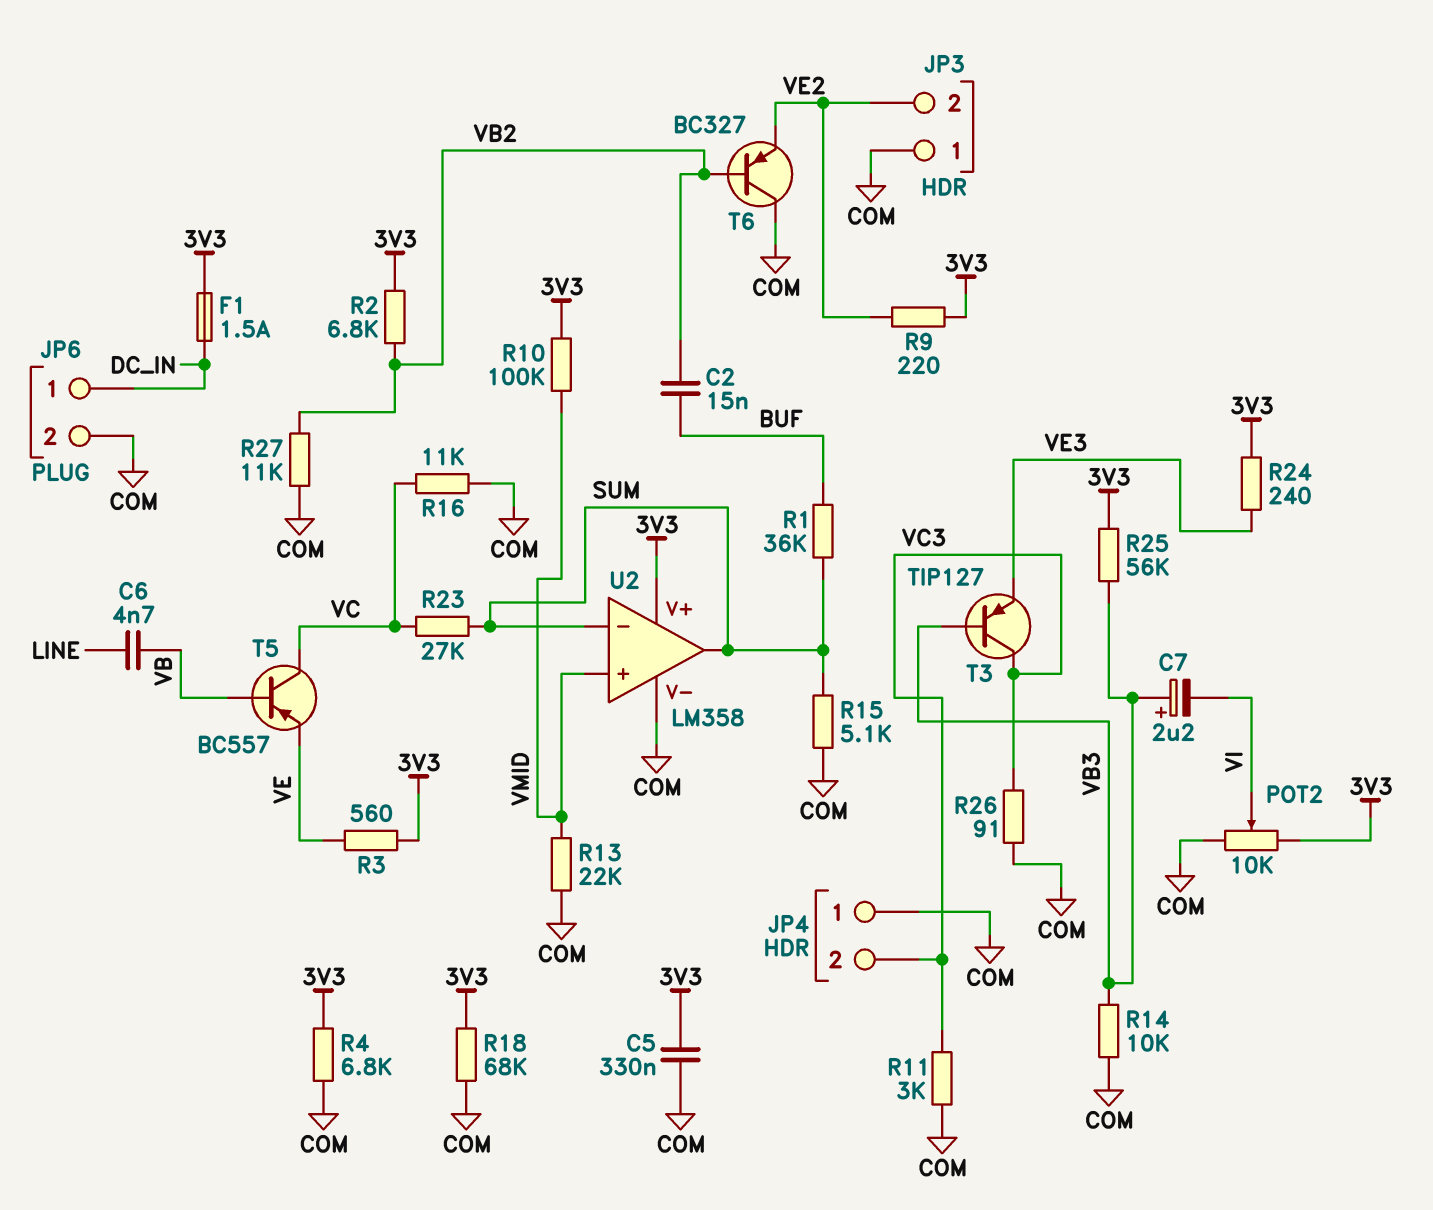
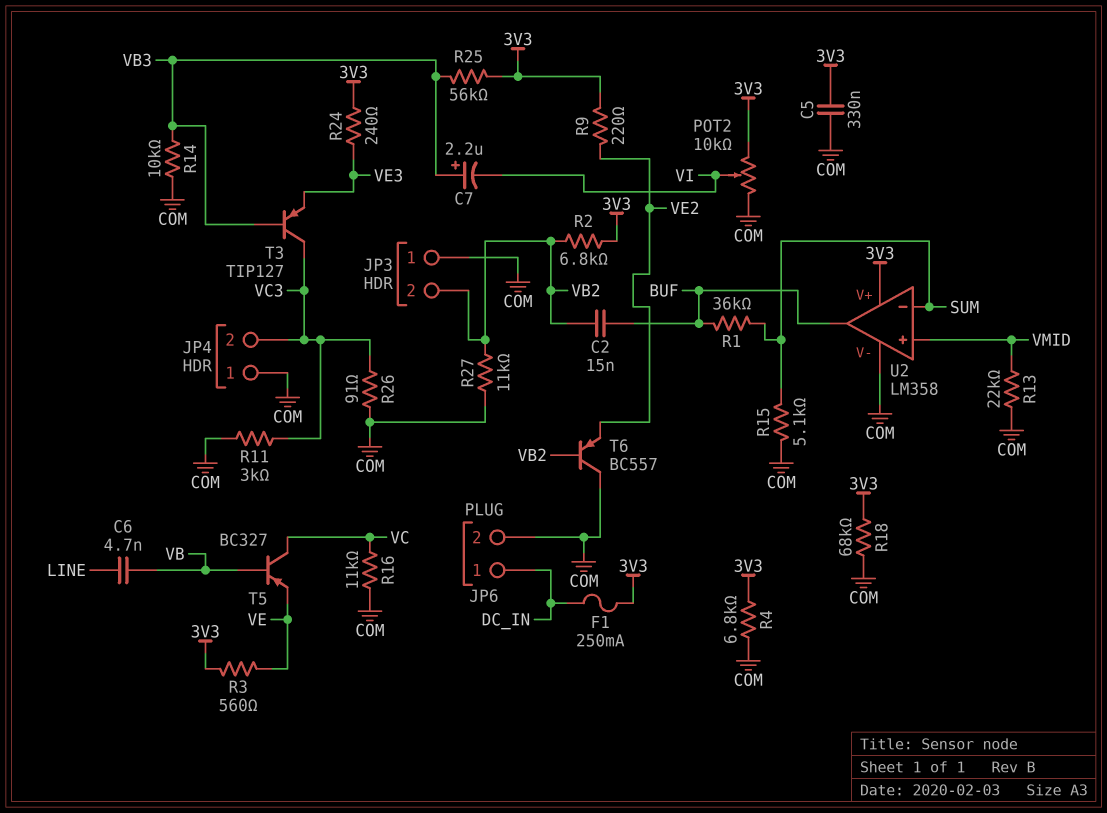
F1: 1.5A (3V3, DC_IN) -> 250mA (3V3, DC_IN)
JP3 pin 2: VE2 -> VB2
R10: 100k (3V3, VMID) -> none
R23: 27k (SUM, VC) -> none
T5: PNP BC557 (B VB, C VC, E VE) -> PNP BC327 (B VB, C VC, E VE)
T6: PNP BC327 (B VB2, C COM, E VE2) -> PNP BC557 (B VB2, C COM, E VE2)
U2 pin out: SUM -> BUF

